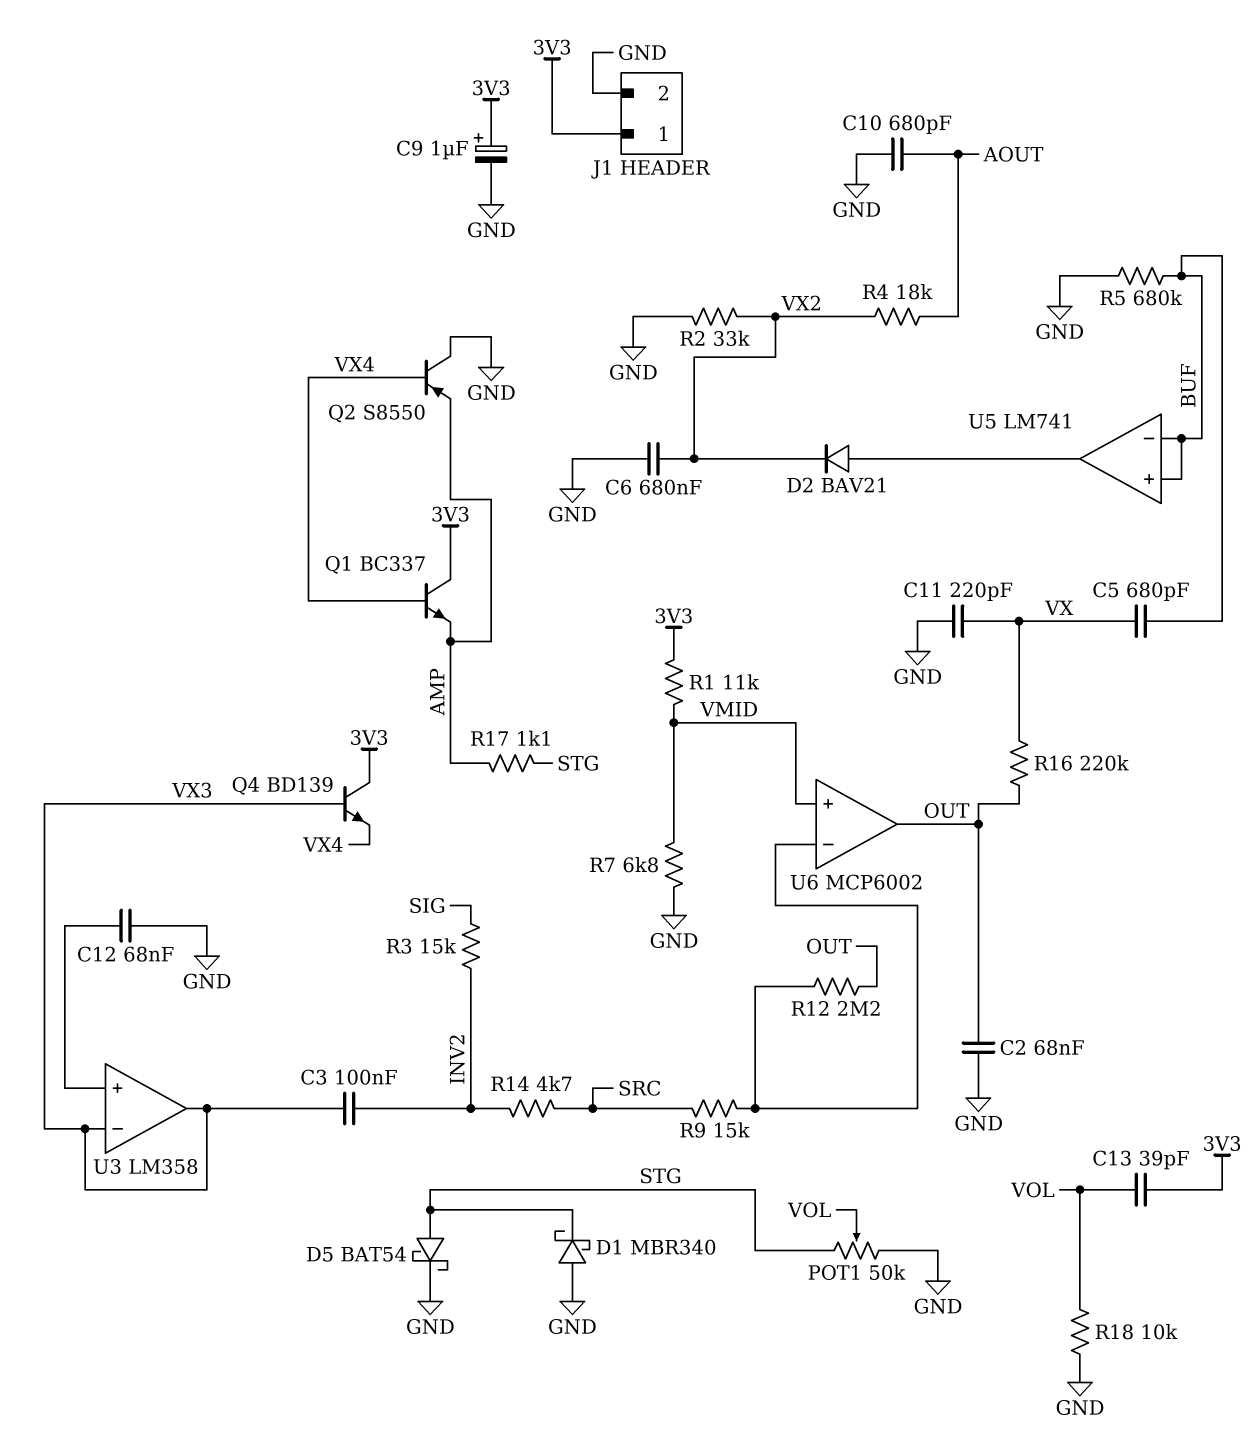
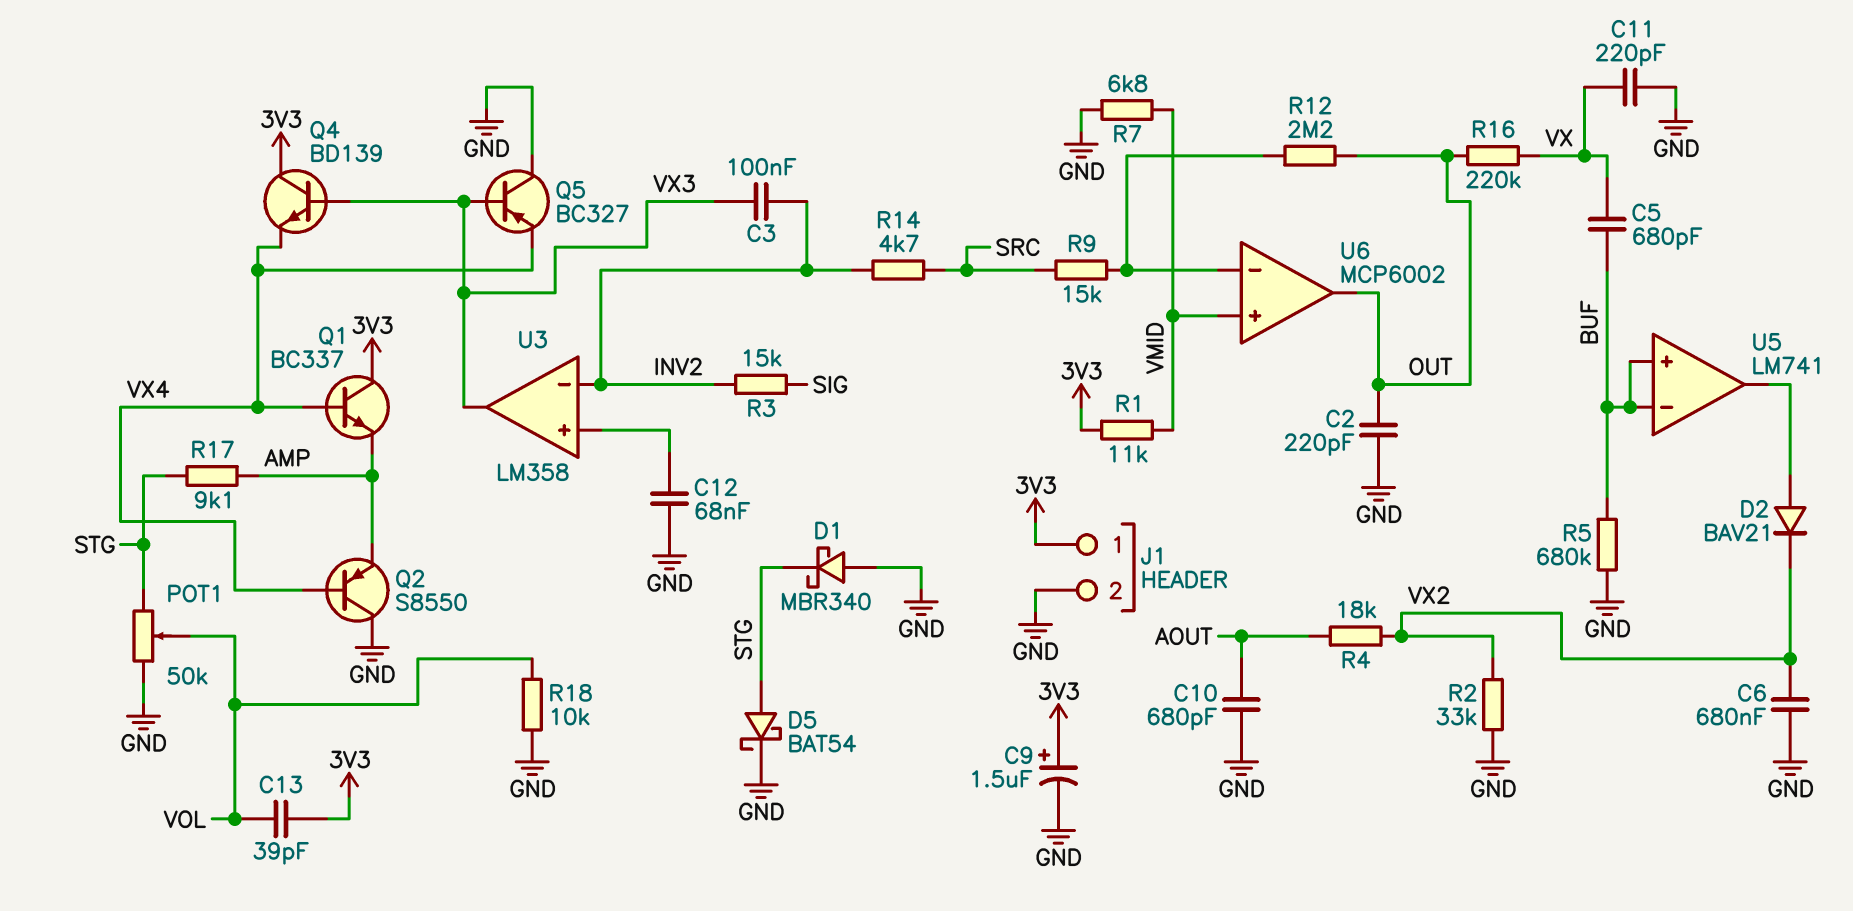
C2: 68nF (GND, OUT) -> 220pF (GND, OUT)
C9: 1uF (plus 3V3, minus GND) -> 1.5uF (plus 3V3, minus GND)
Q5: none -> PNP BC327 (B VX3, C GND, E VX4)
R17: 1.1k (AMP, STG) -> 9.1k (AMP, STG)
U3 pin in-: VX3 -> INV2

